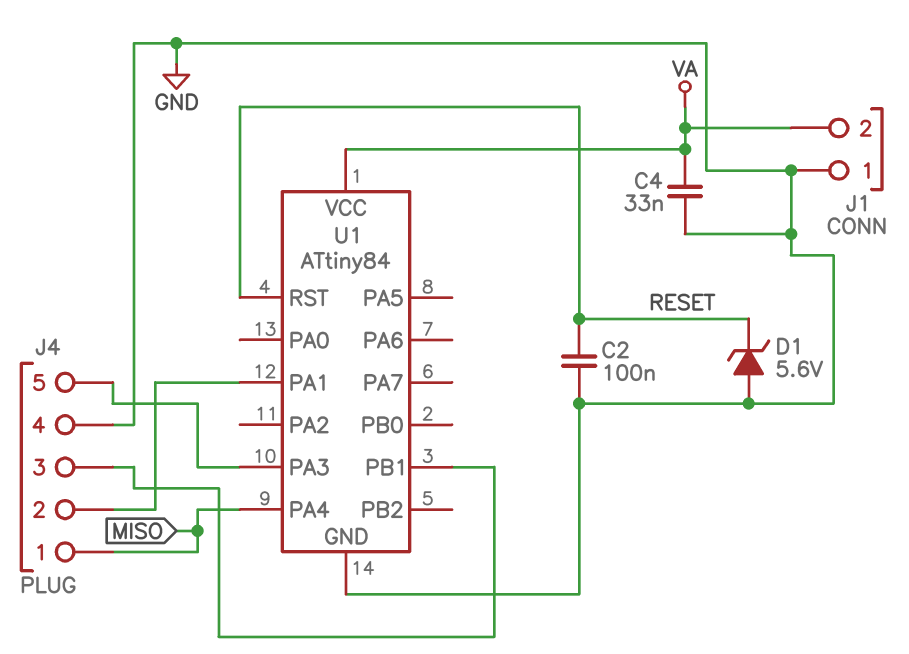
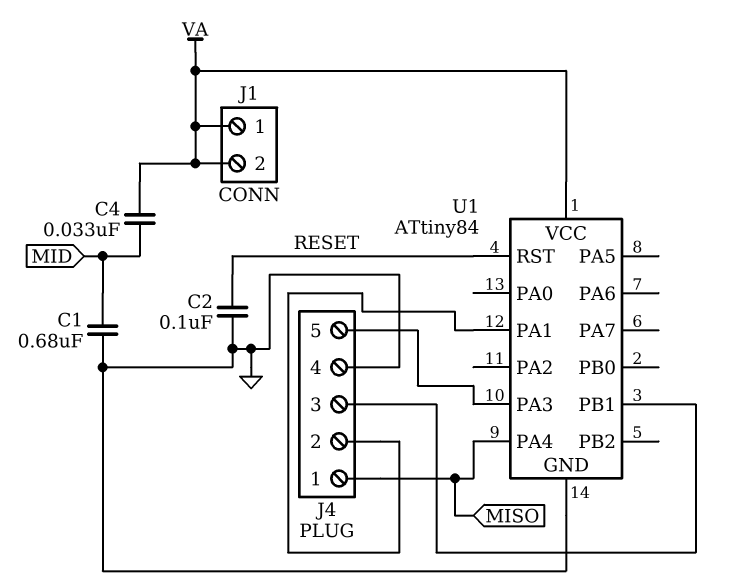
C1: none -> 680nF (GND, MID)
C4: 33nF (GND, VA) -> 33nF (MID, VA)
D1: zener 5.6V (A GND, K RESET) -> none
J1 pin 1: GND -> VA

